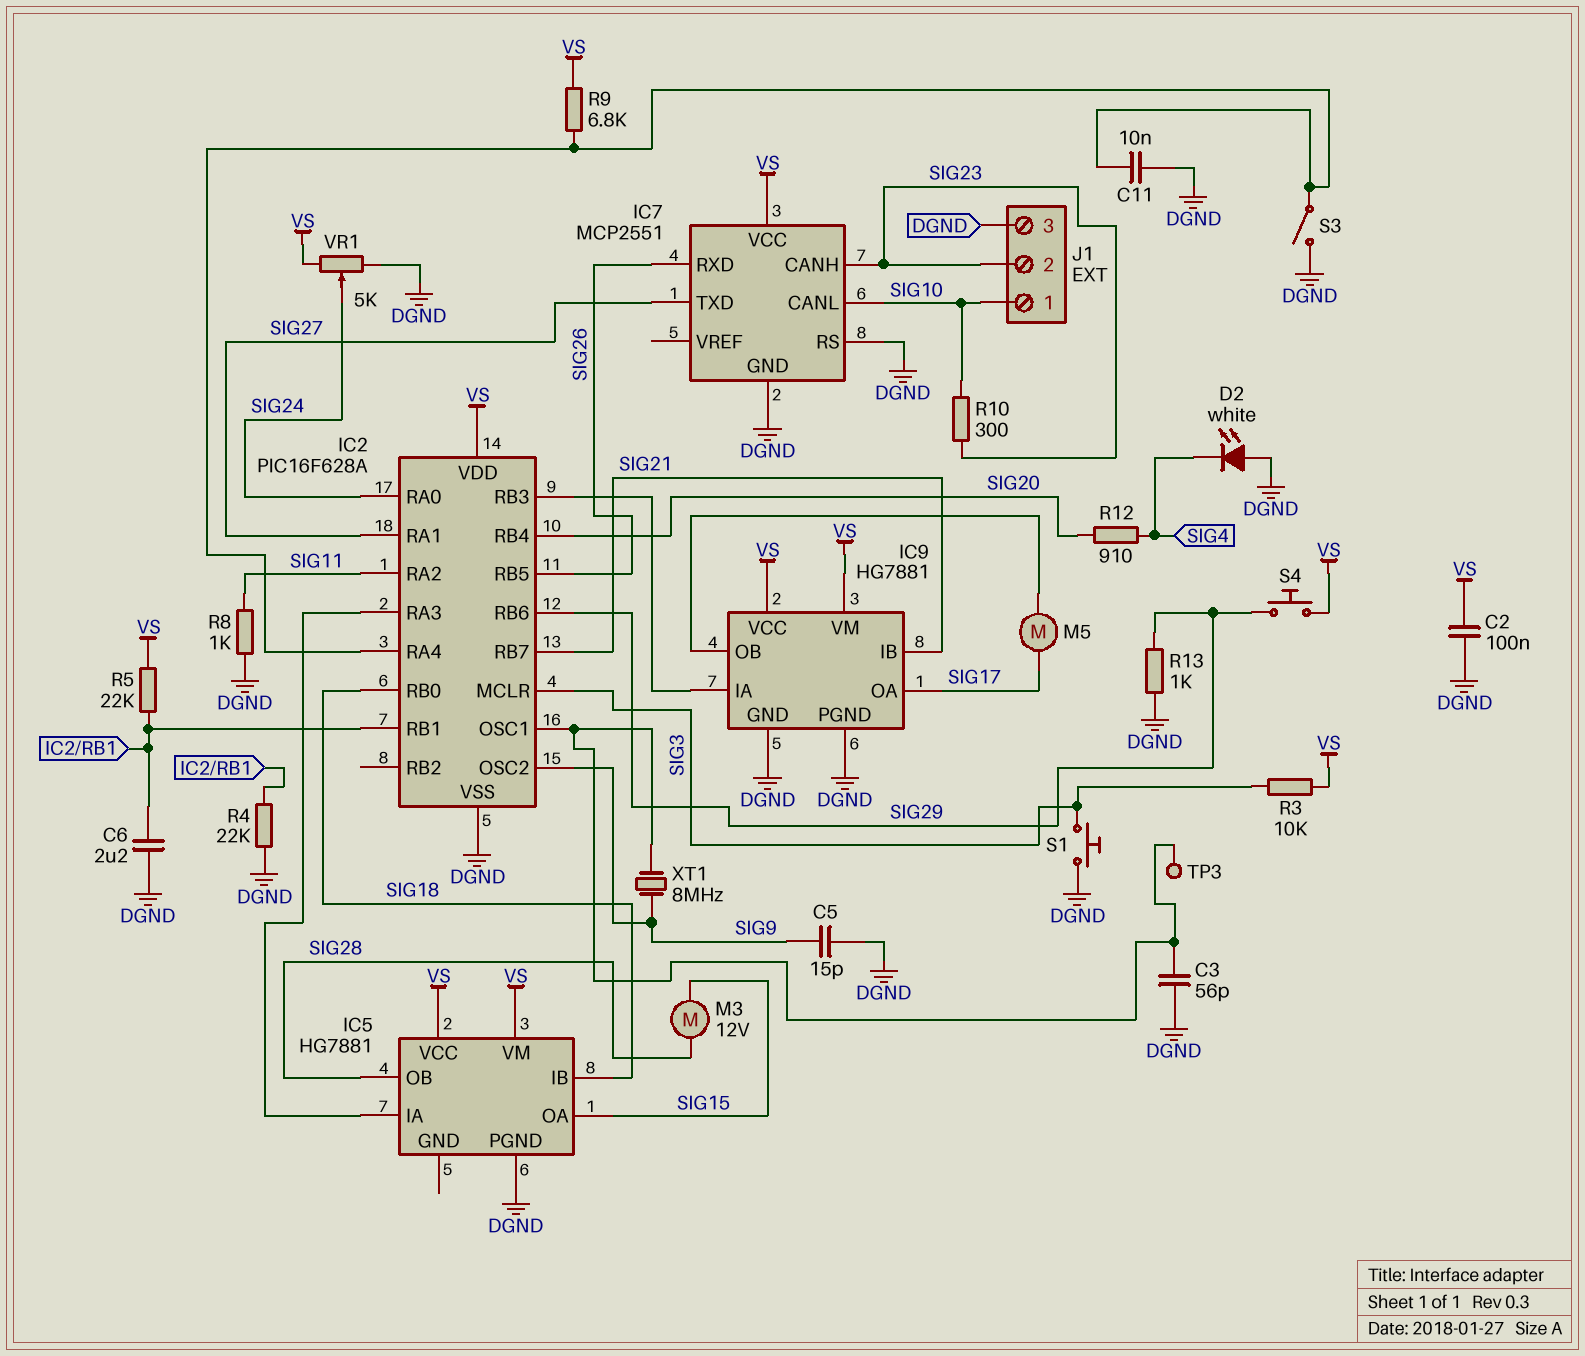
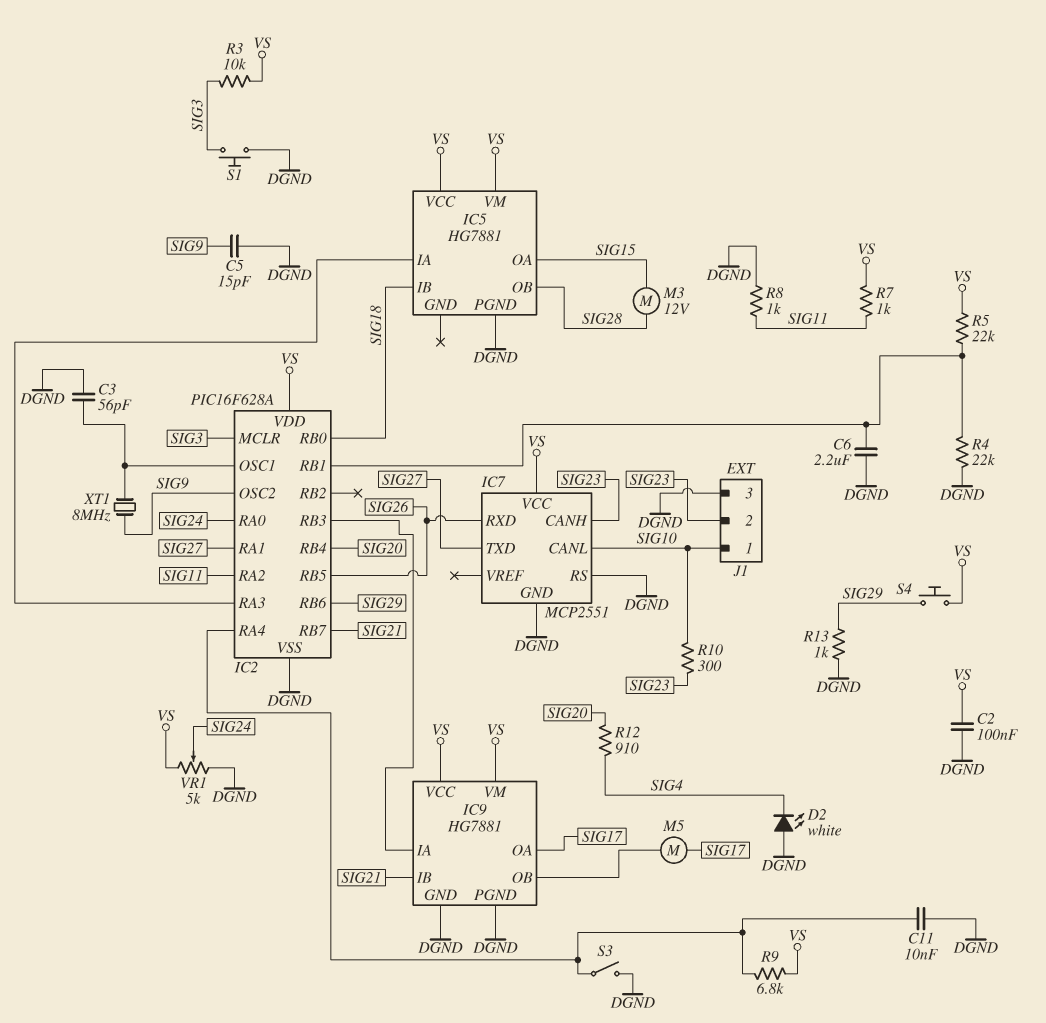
R7: none -> 1k (SIG11, VS)
TP3: test point (IC2/OSC1) -> none

